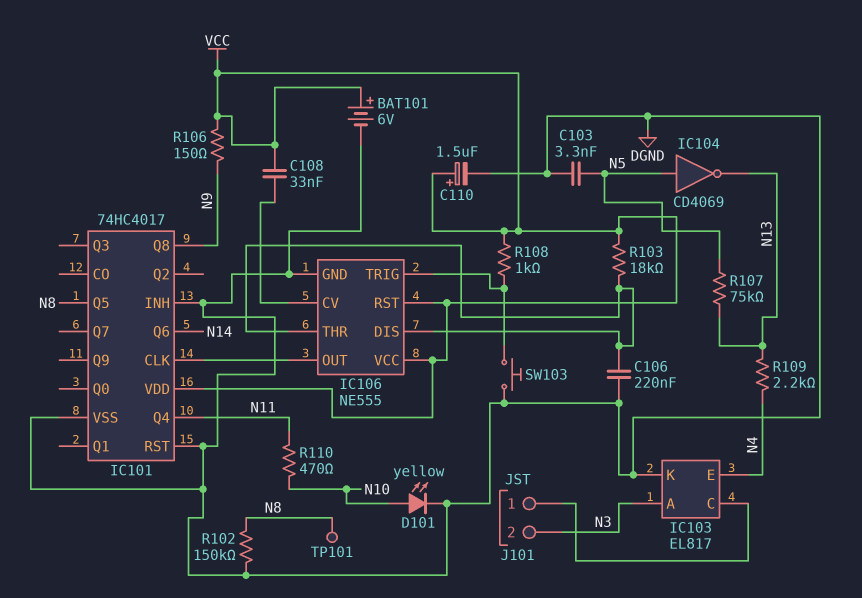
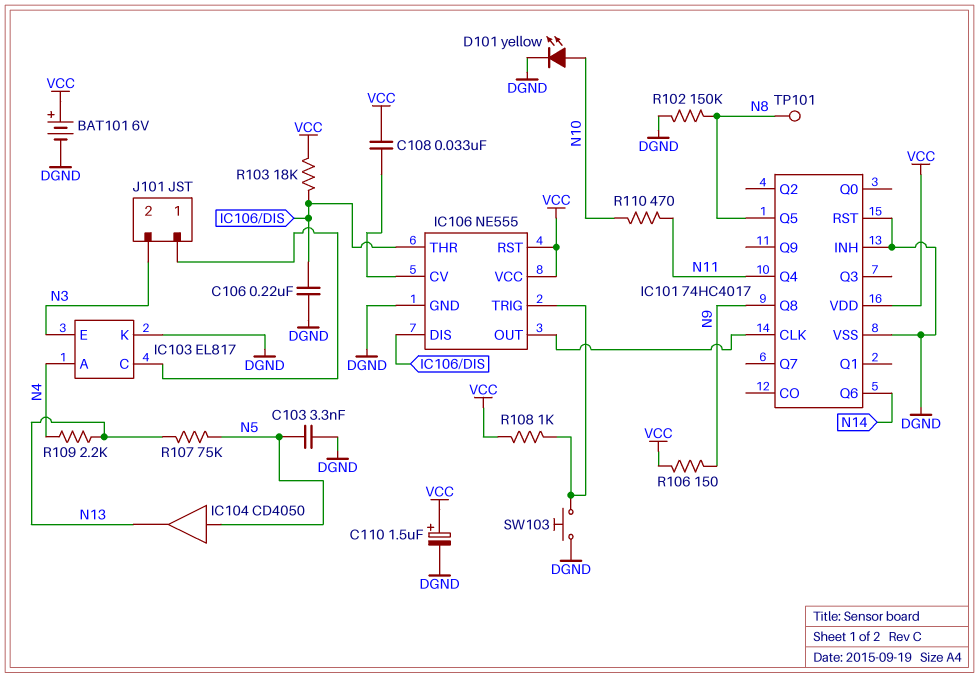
IC103 pin A: N3 -> N4
IC103 pin E: N4 -> N3
IC104: NOT CD4069 (in N5, out N13) -> buffer CD4050 (in N5, out N13)

